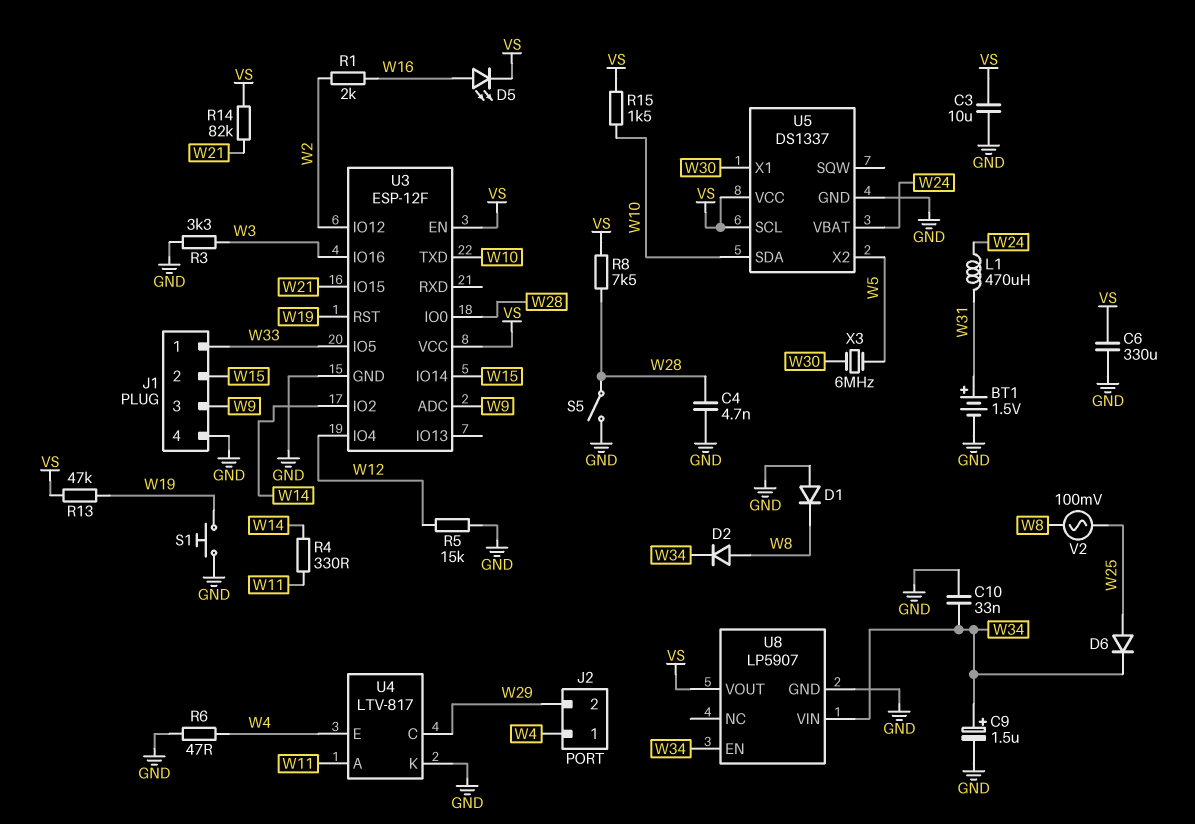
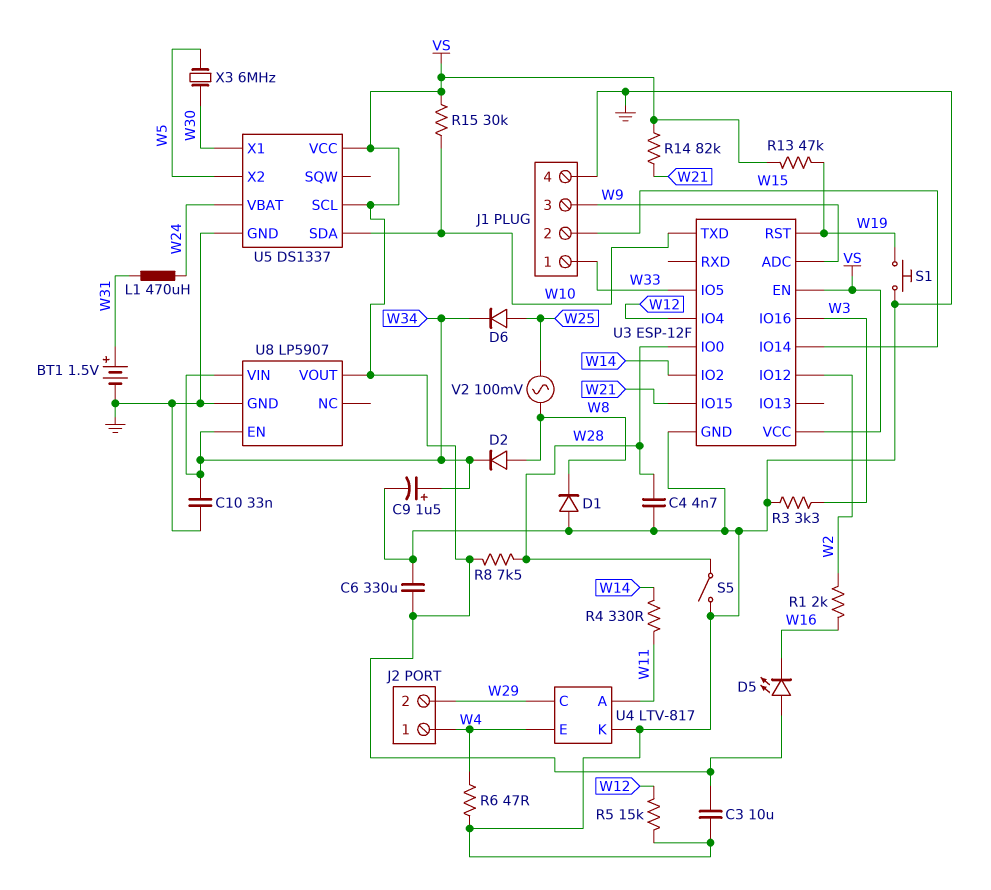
D5: LED (A W16, K VS) -> LED (A VS, K W16)
R15: 1.5k (VS, W10) -> 30k (VS, W10)

